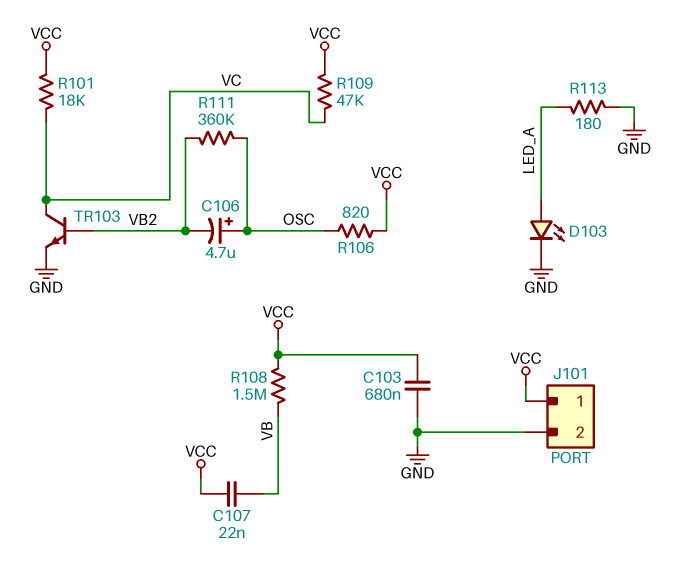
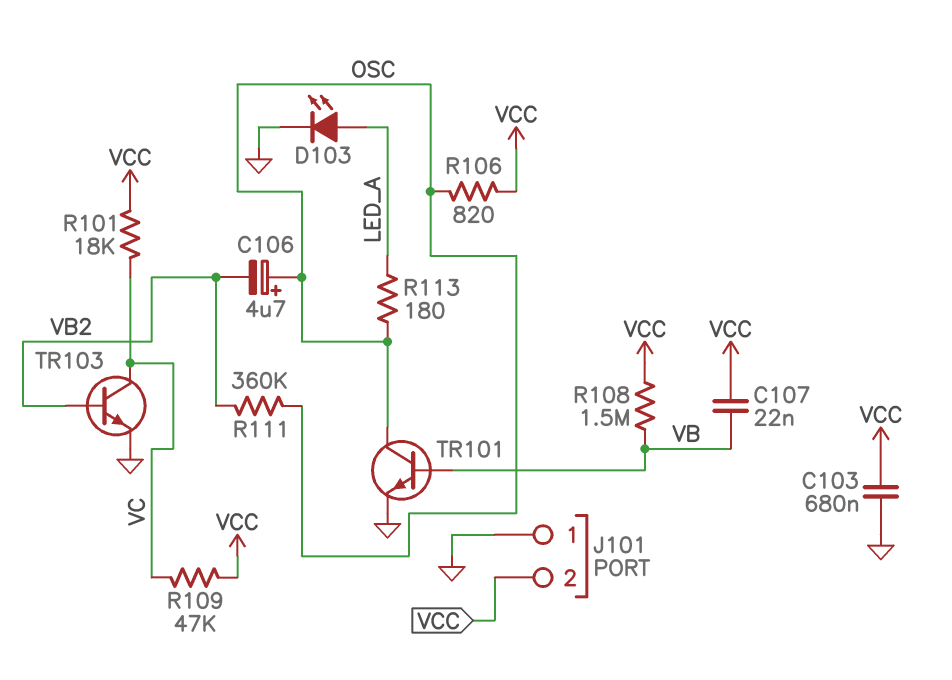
J101 pin 1: VCC -> GND
J101 pin 2: GND -> VCC
R113: 180 (GND, LED_A) -> 180 (LED_A, OSC)
TR101: none -> NPN (B VB, C OSC, E GND)

